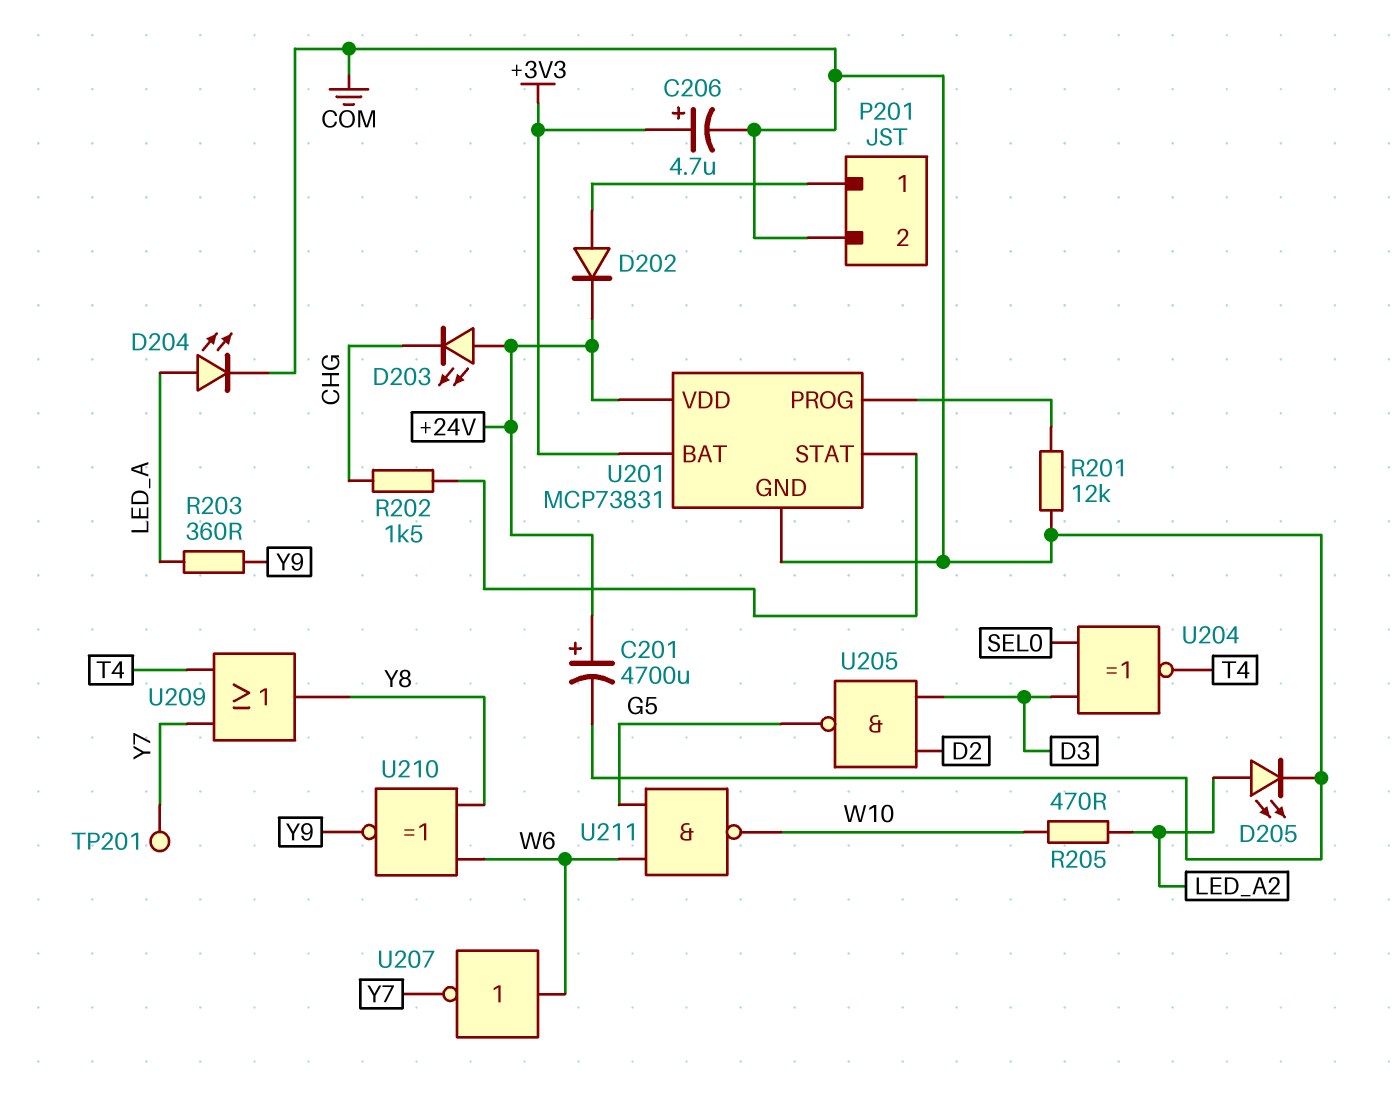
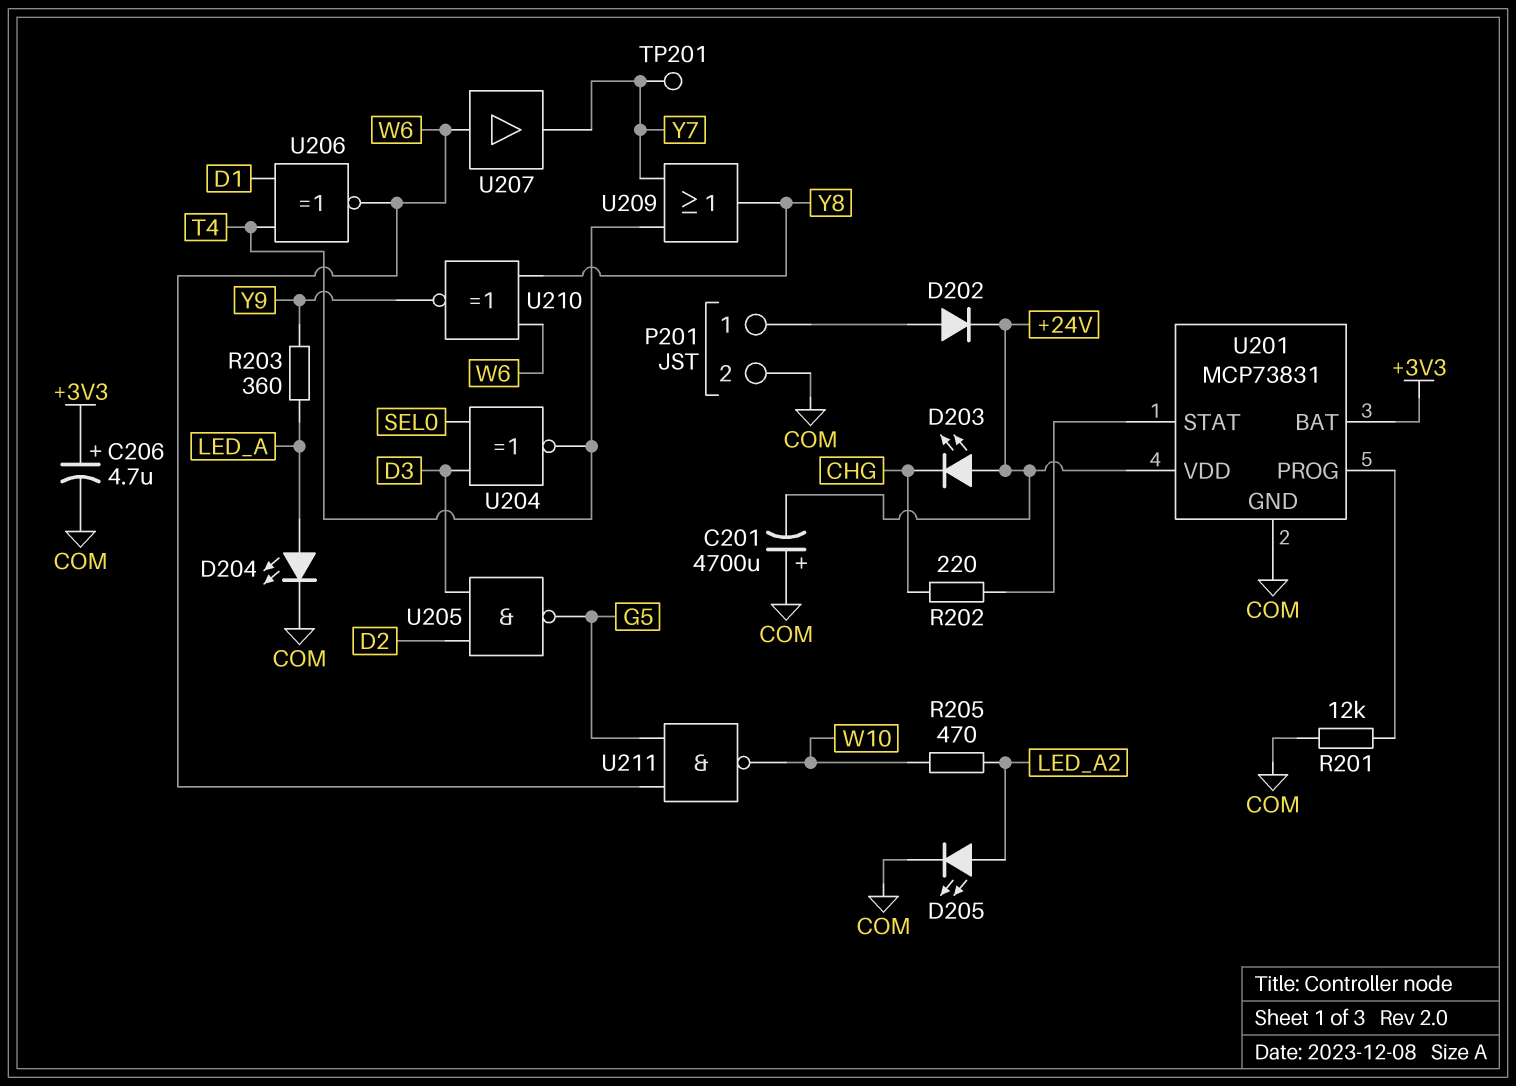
C201: 4700uF (plus +24V, minus COM) -> 4700uF (plus COM, minus +24V)
R202: 1.5k (CHG, U201/STAT) -> 220 (CHG, U201/STAT)
U206: none -> XNOR (in D1, in T4, out W6)
U207: NOT (in W6, out Y7) -> buffer (in W6, out Y7)

